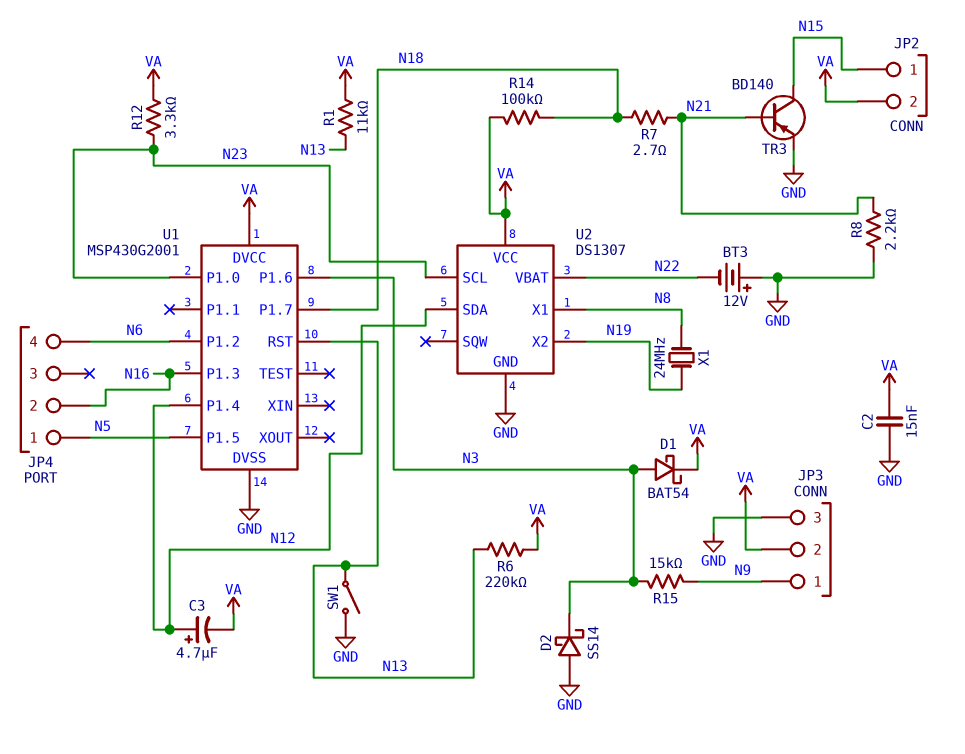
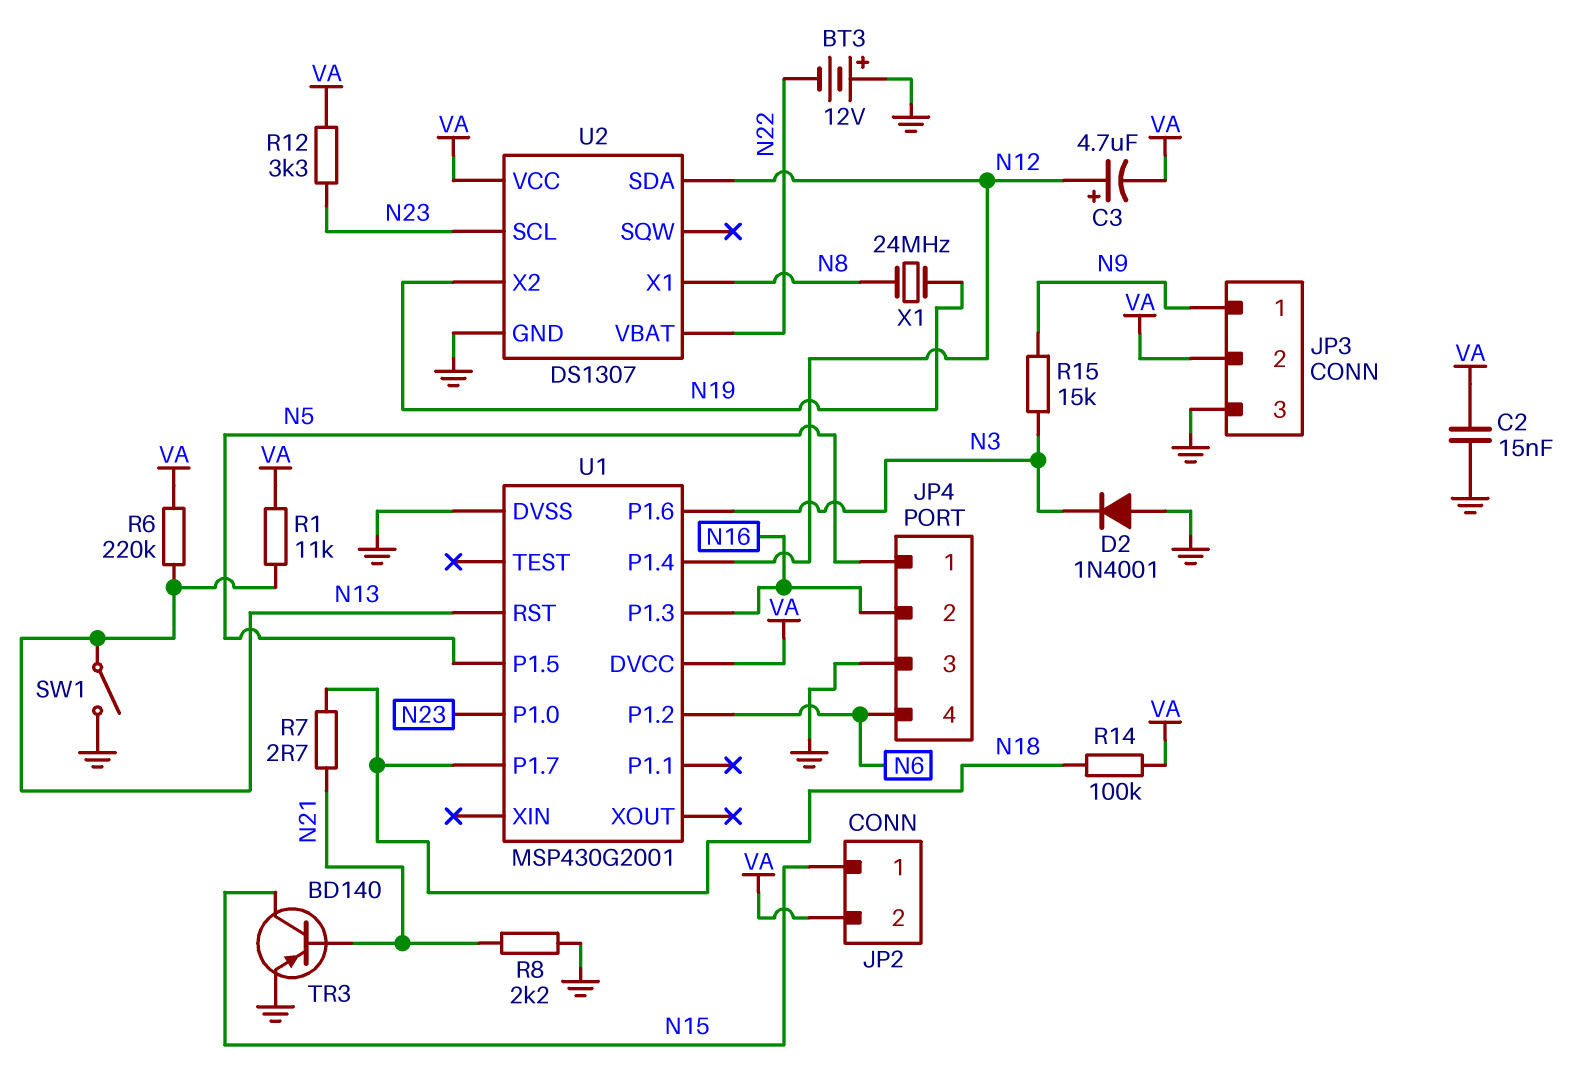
D1: schottky BAT54 (A N3, K VA) -> none
D2: schottky SS14 (A GND, K N3) -> diode 1N4001 (A GND, K N3)
JP4 pin 3: none -> GND

